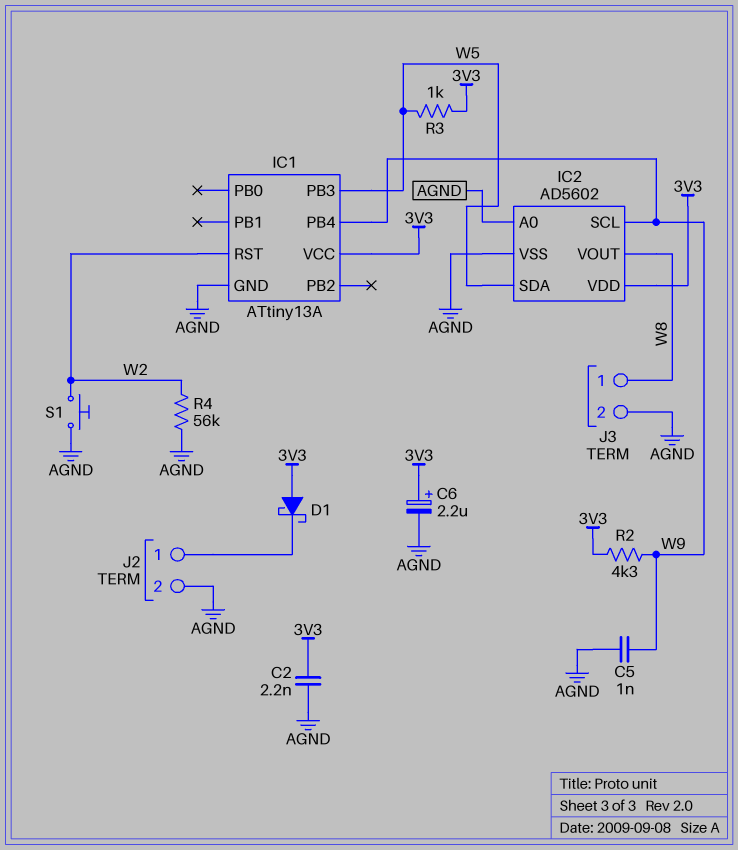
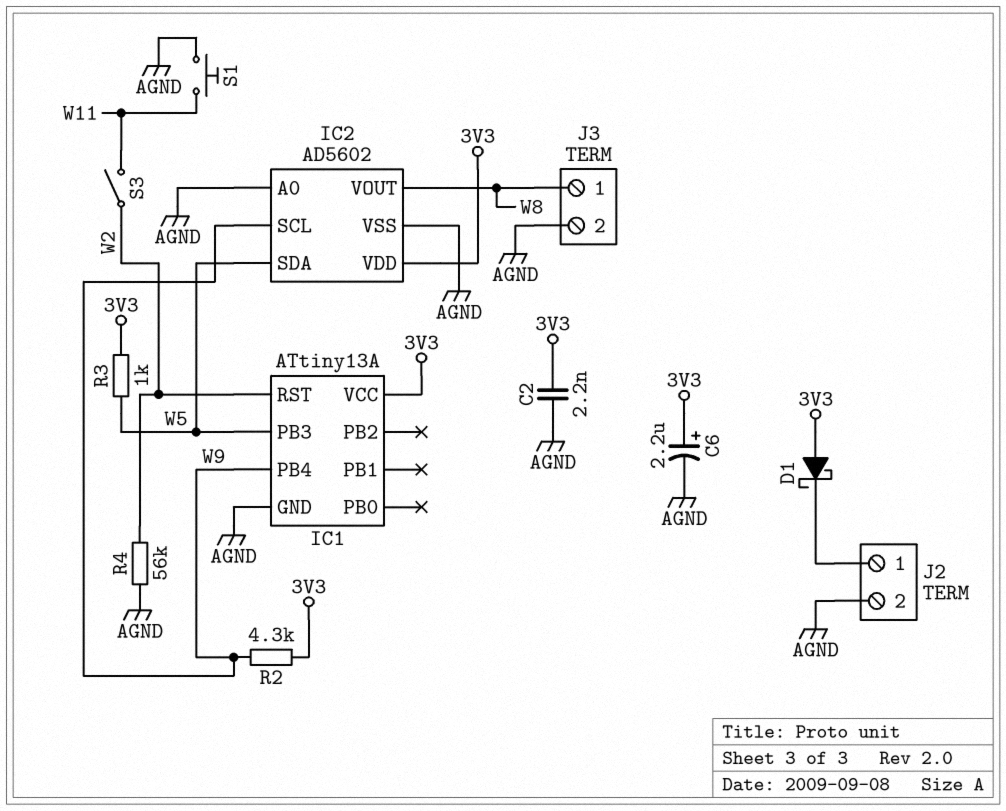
C5: 1nF (AGND, W9) -> none
S1: button (AGND, W2) -> button (AGND, W11)
S3: none -> switch (W2, W11)

